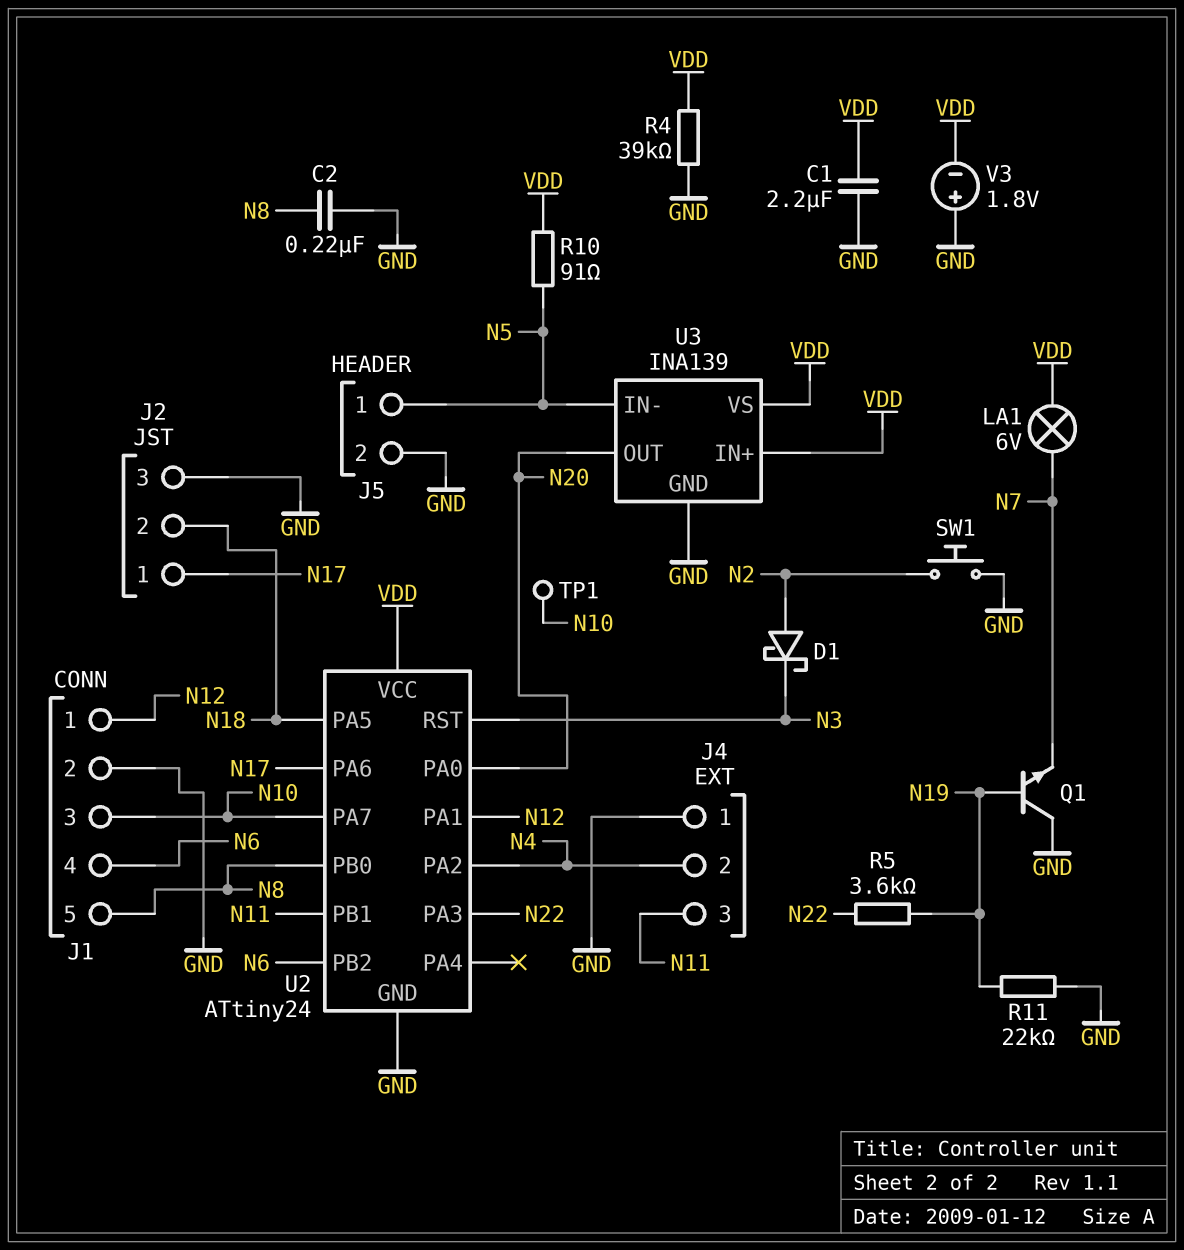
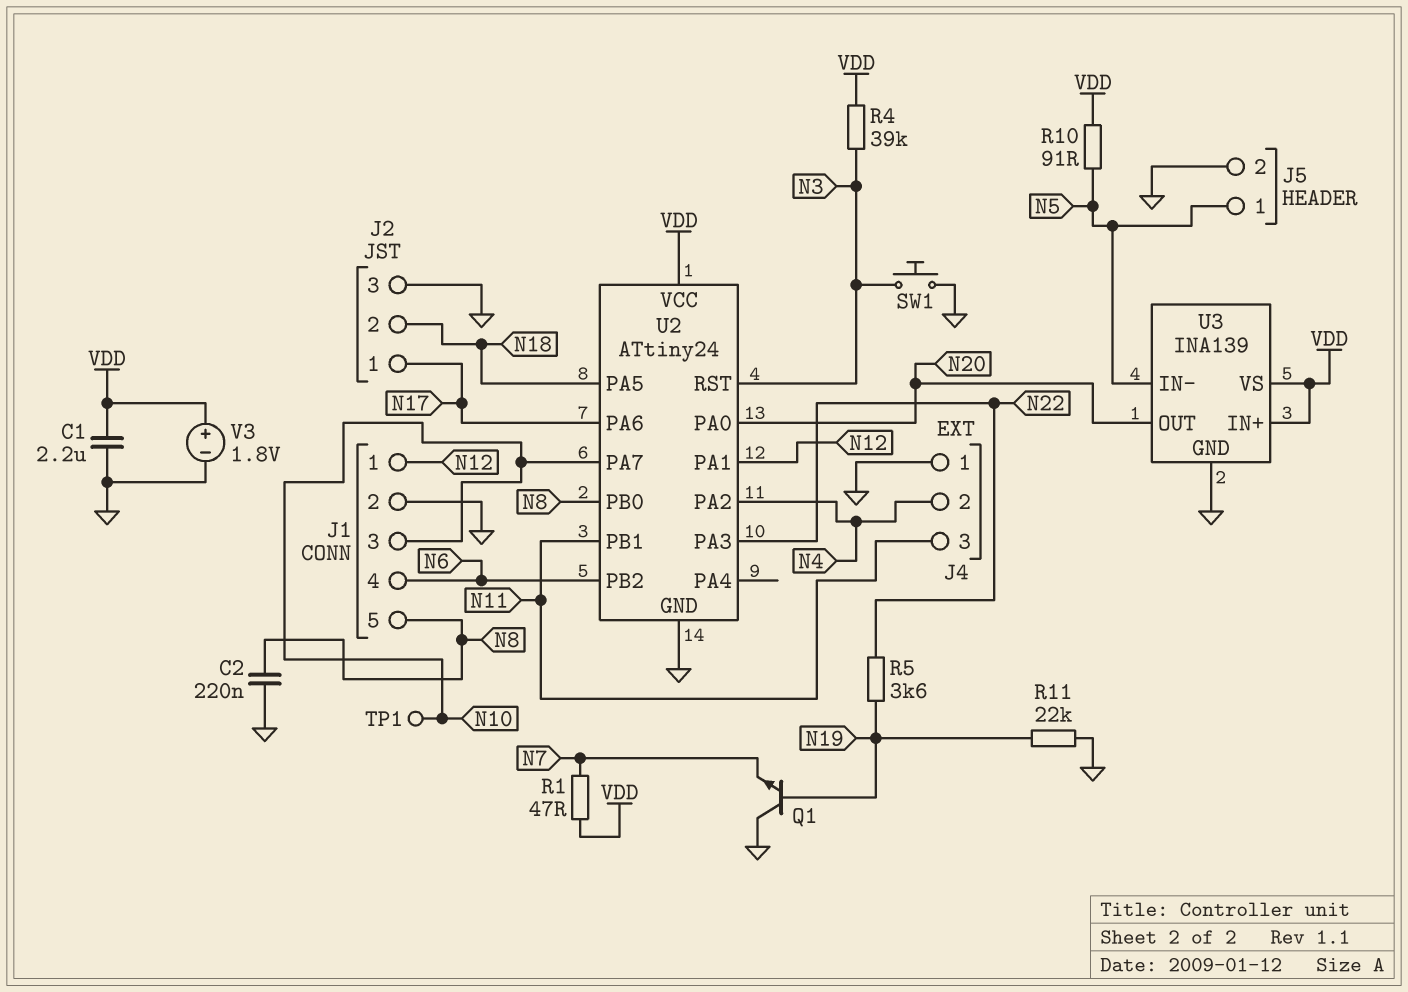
D1: schottky (A N2, K N3) -> none
LA1: lamp 6V (N7, VDD) -> none
R1: none -> 47 (N7, VDD)
R4: 39k (GND, VDD) -> 39k (N3, VDD)
SW1: button (GND, N2) -> button (GND, N3)
V3: 1.8V (plus GND, minus VDD) -> 1.8V (plus VDD, minus GND)

